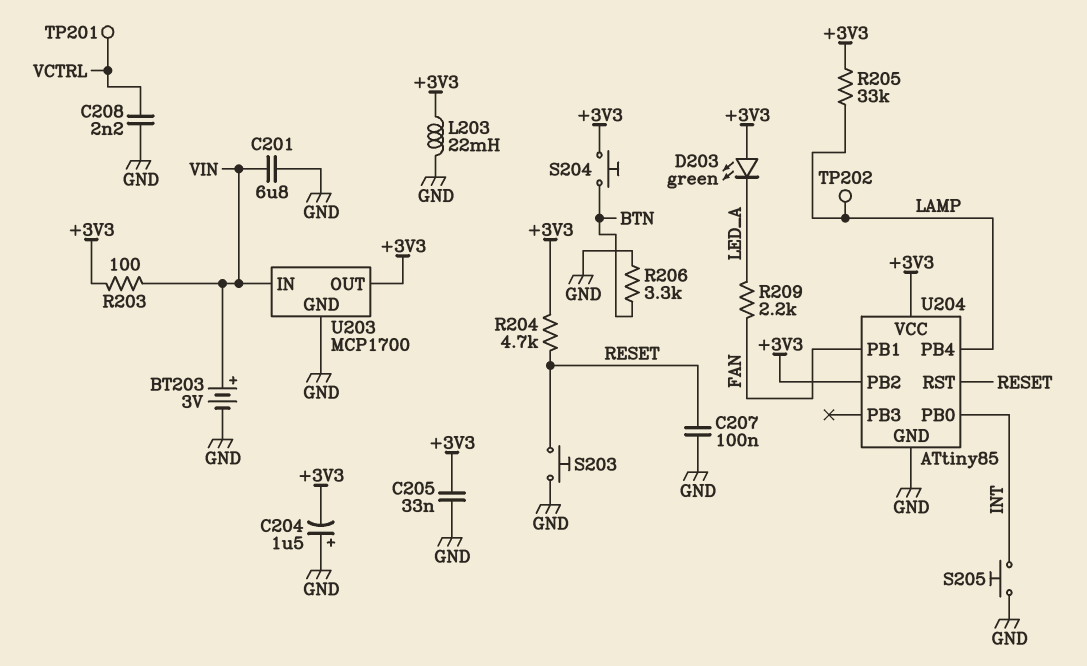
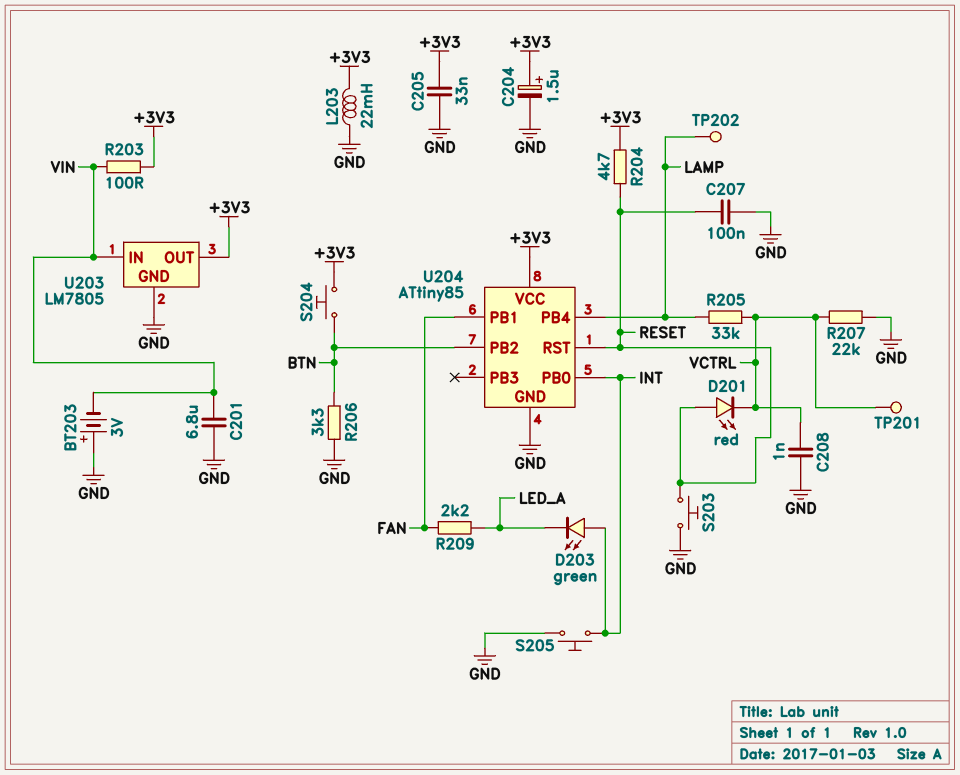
BT203: 3V (plus VIN, minus GND) -> 3V (plus GND, minus VIN)
C204: 1.5uF (plus GND, minus +3V3) -> 1.5uF (plus +3V3, minus GND)
C208: 2.2nF (GND, VCTRL) -> 1nF (GND, VCTRL)
D201: none -> LED red (A RESET, K VCTRL)
D203: LED green (A +3V3, K LED_A) -> LED green (A INT, K LED_A)
R205: 33k (+3V3, LAMP) -> 33k (LAMP, VCTRL)
R207: none -> 22k (GND, VCTRL)
U203: MCP1700 -> LM7805
U204 pin PB2: +3V3 -> BTN

